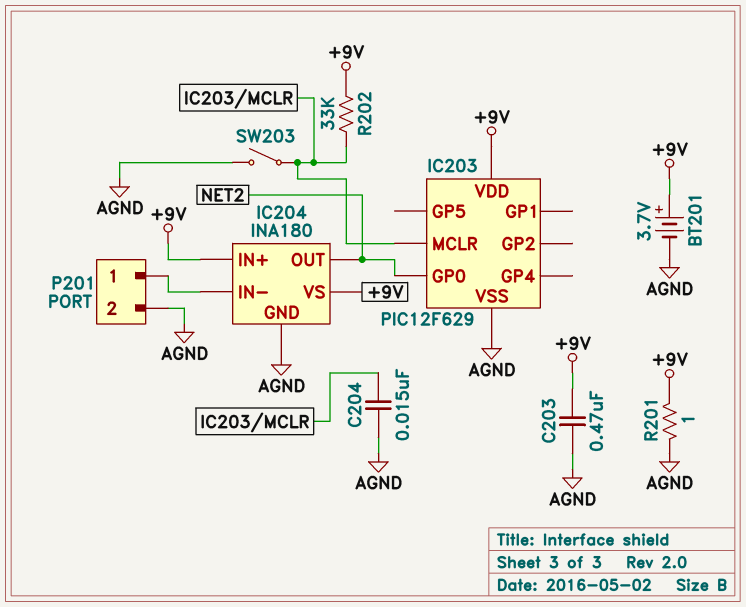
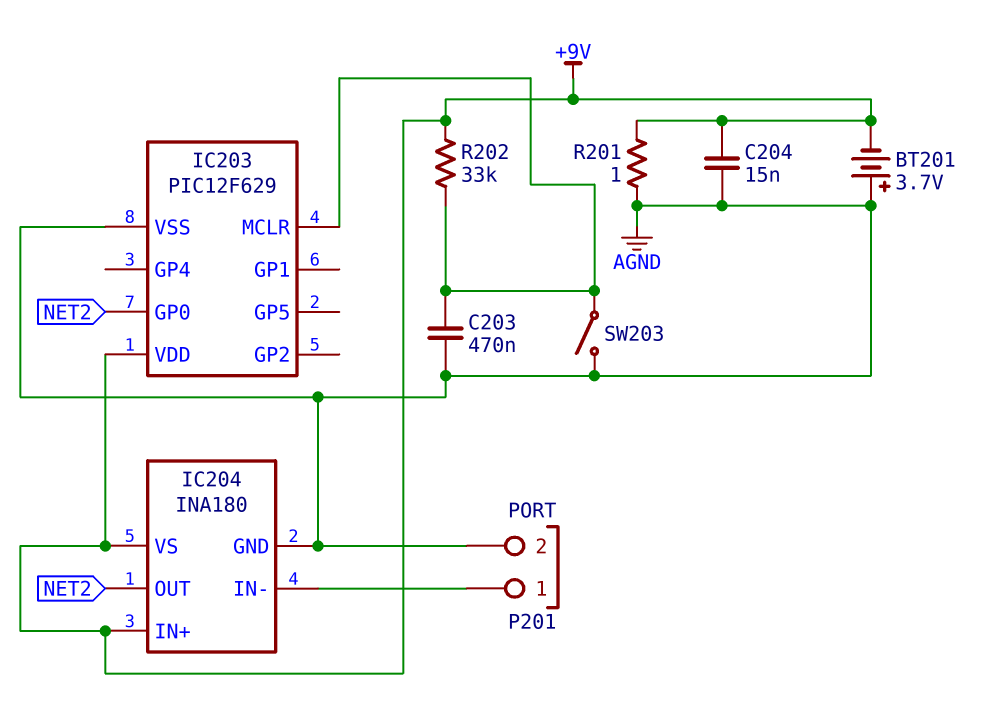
BT201: 3.7V (plus +9V, minus AGND) -> 3.7V (plus AGND, minus +9V)
C203: 470nF (+9V, AGND) -> 470nF (AGND, IC203/MCLR)
C204: 15nF (AGND, IC203/MCLR) -> 15nF (+9V, AGND)

